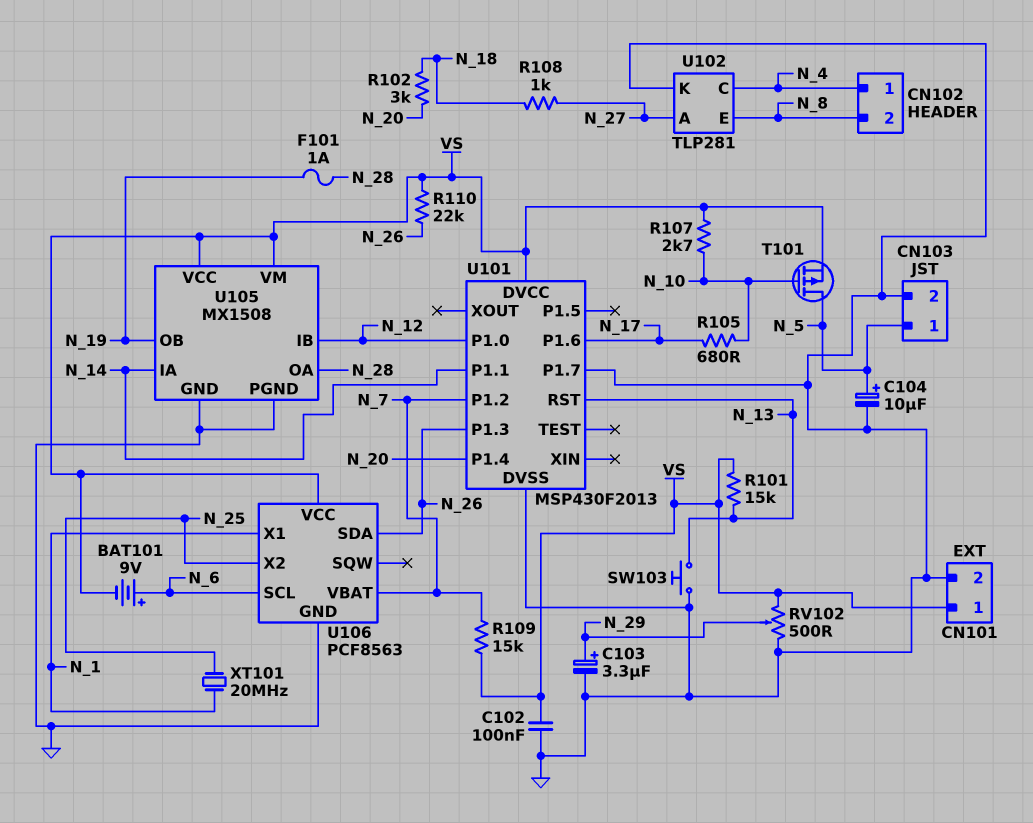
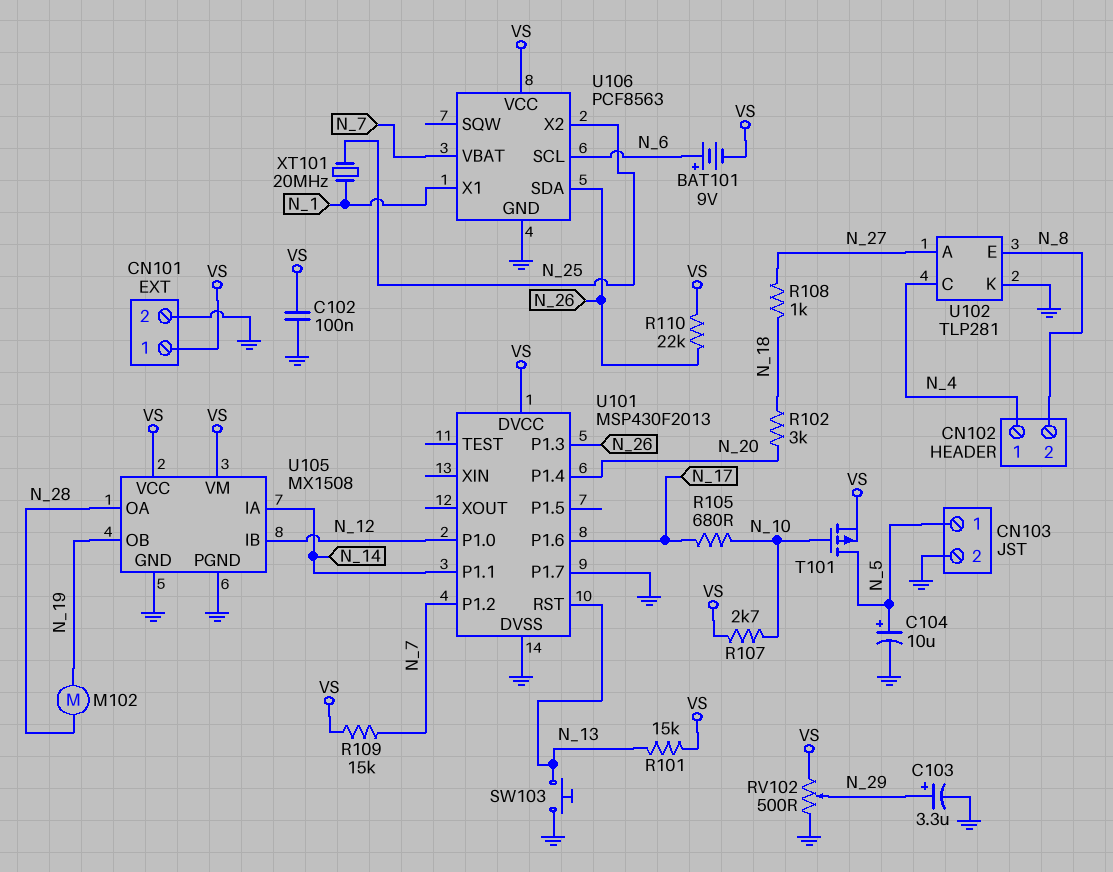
F101: 1A (N_19, N_28) -> none
M102: none -> motor (N_19, N_28)

